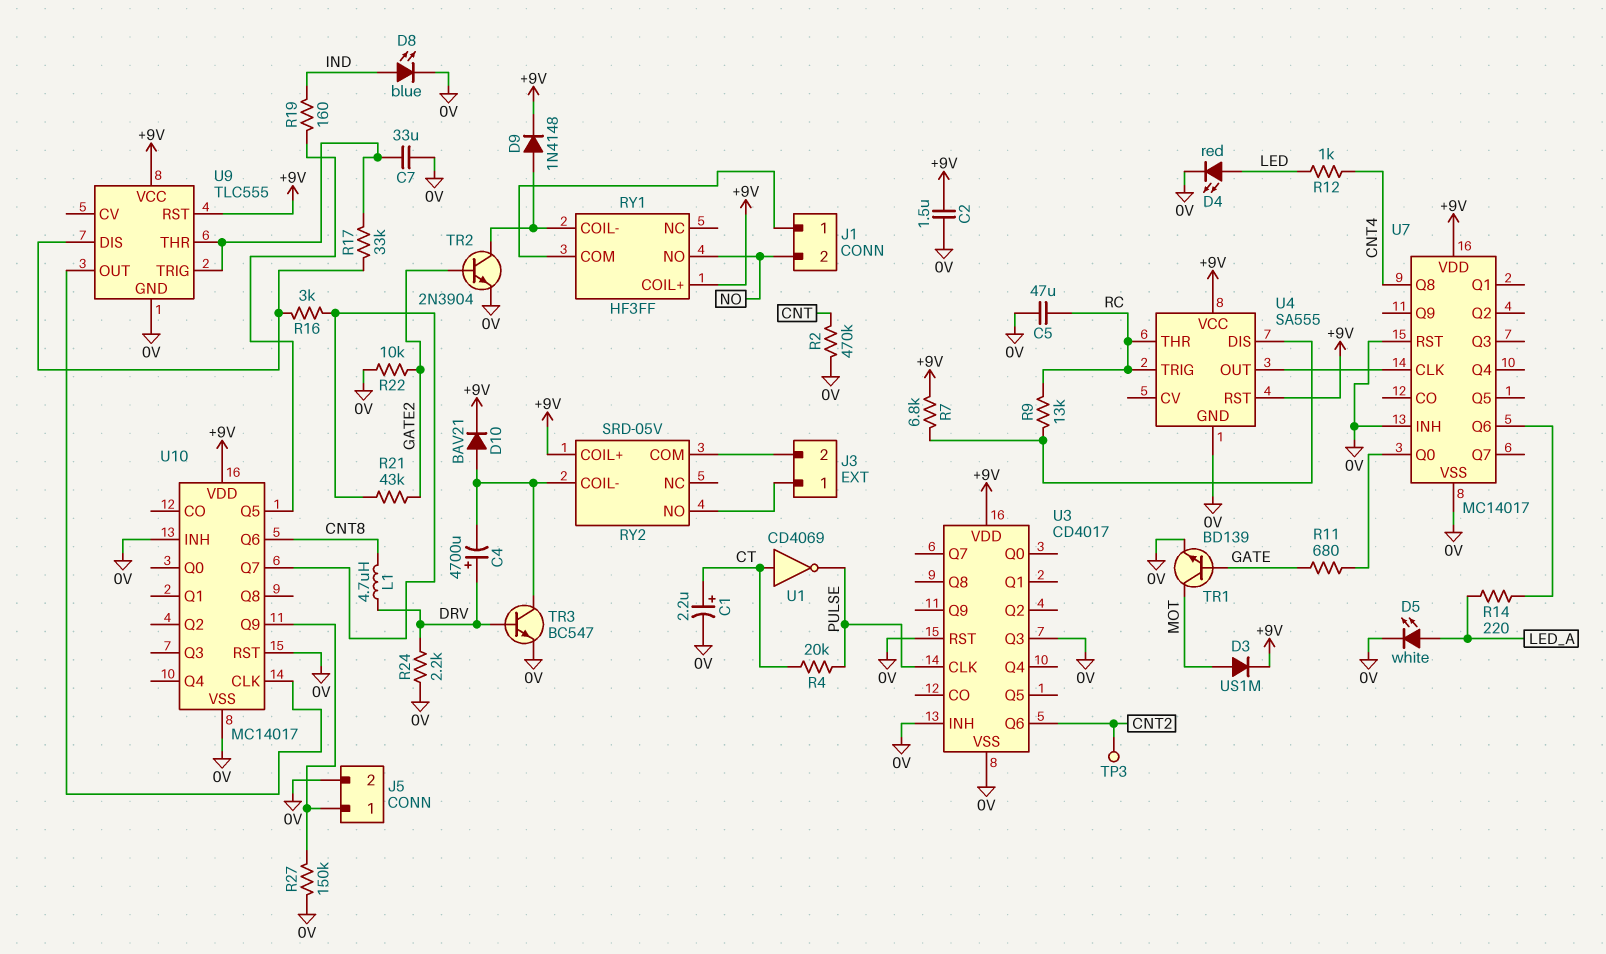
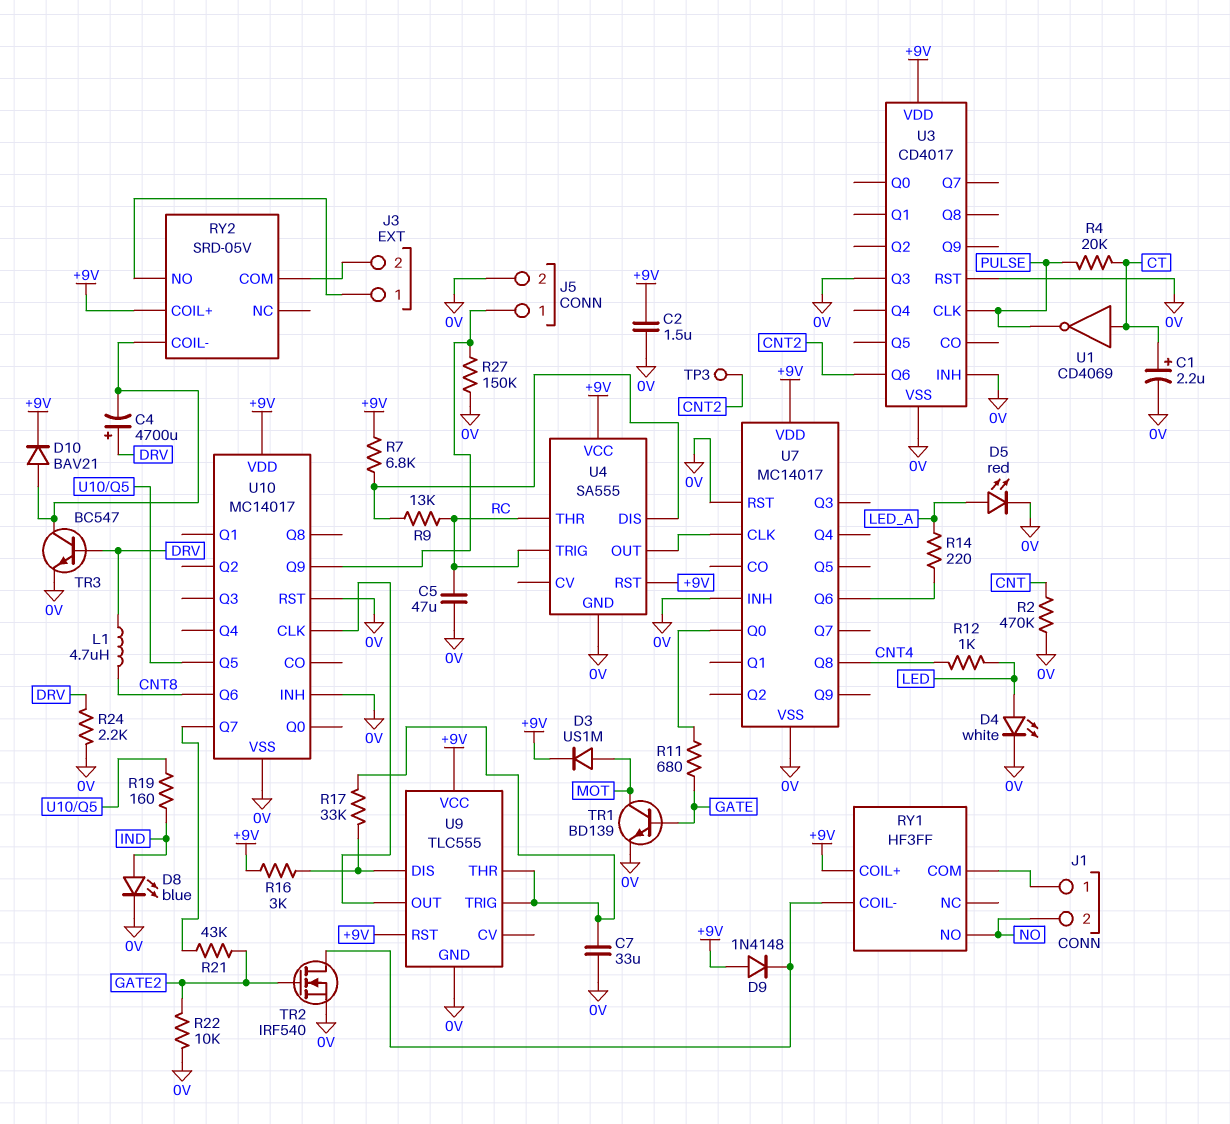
D4: LED red (A LED, K 0V) -> LED white (A LED, K 0V)
D5: LED white (A LED_A, K 0V) -> LED red (A LED_A, K 0V)
D9: diode 1N4148 (A RY1/COIL-, K +9V) -> diode 1N4148 (A +9V, K RY1/COIL-)
R16: 3k (U9/DIS, U10/Q7) -> 3k (+9V, U9/DIS)
TR2: NPN 2N3904 (B GATE2, C RY1/COIL-, E 0V) -> NMOS IRF540 (G GATE2, D RY1/COIL-, S 0V)

